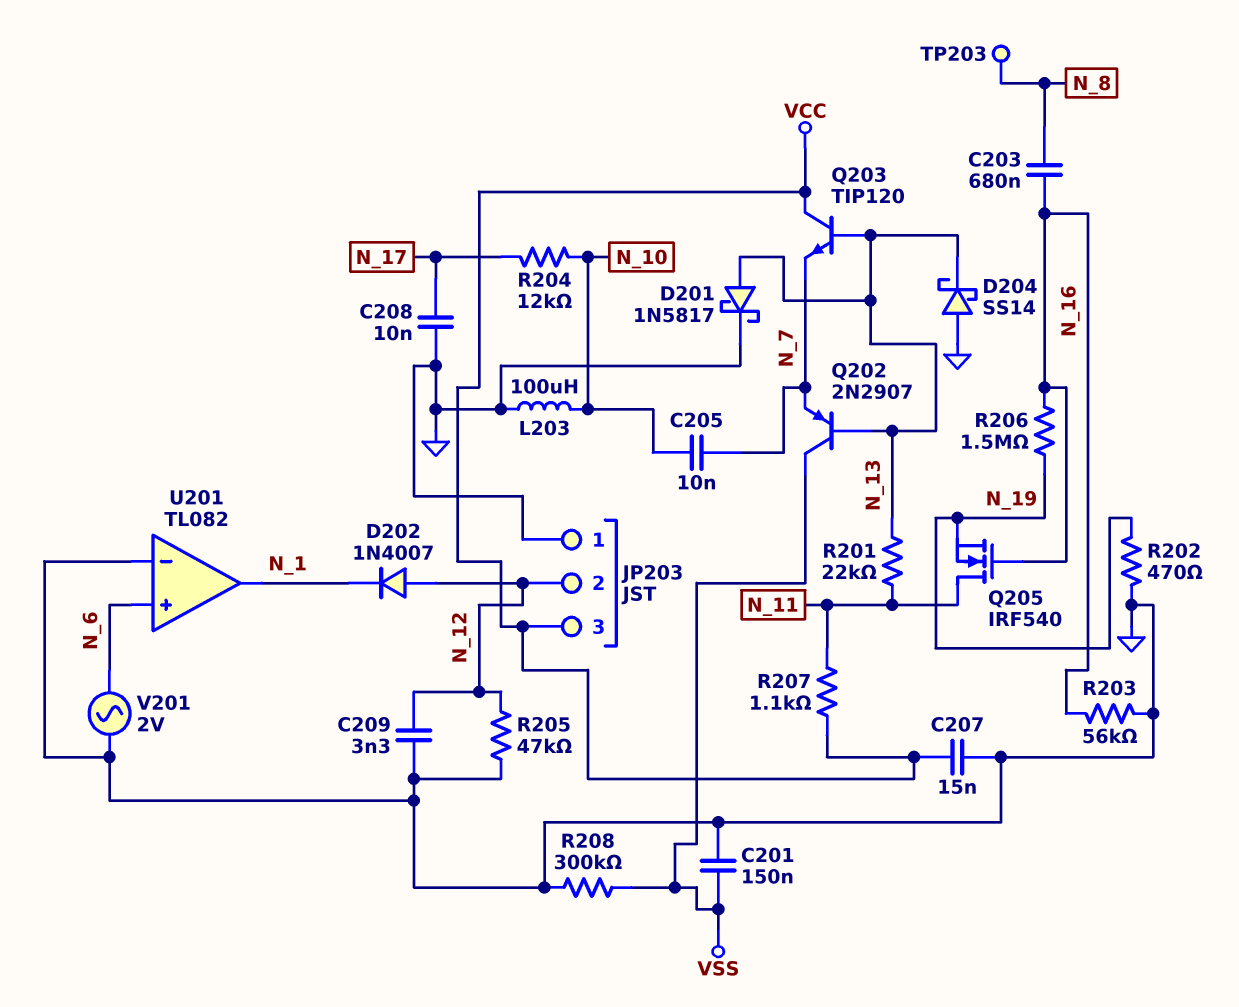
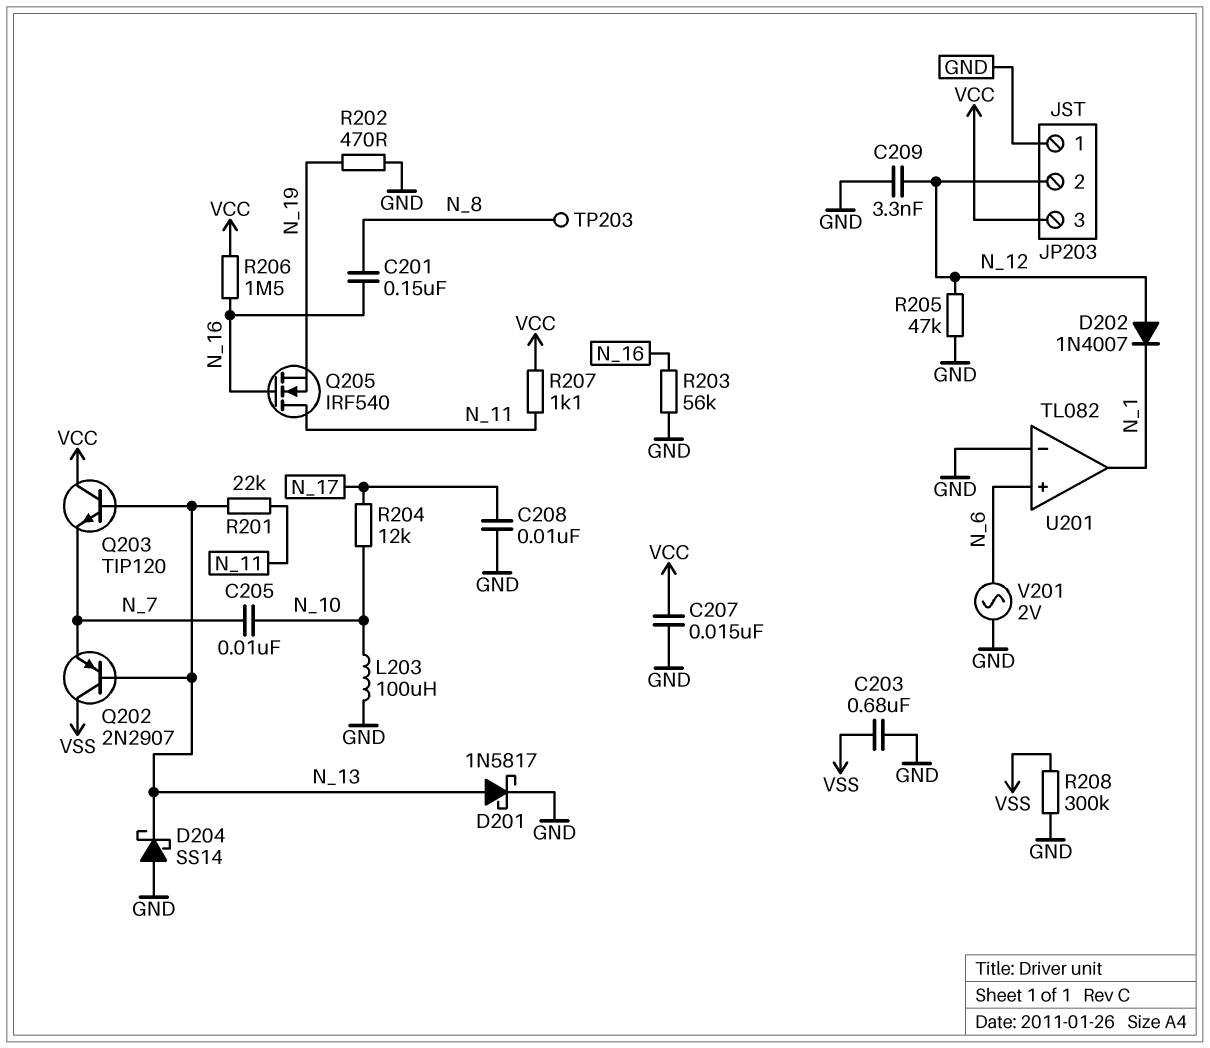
C201: 150nF (GND, VSS) -> 150nF (N_8, N_16)
C203: 680nF (N_8, N_16) -> 680nF (GND, VSS)
R206: 1.5M (N_16, N_19) -> 1.5M (N_16, VCC)

